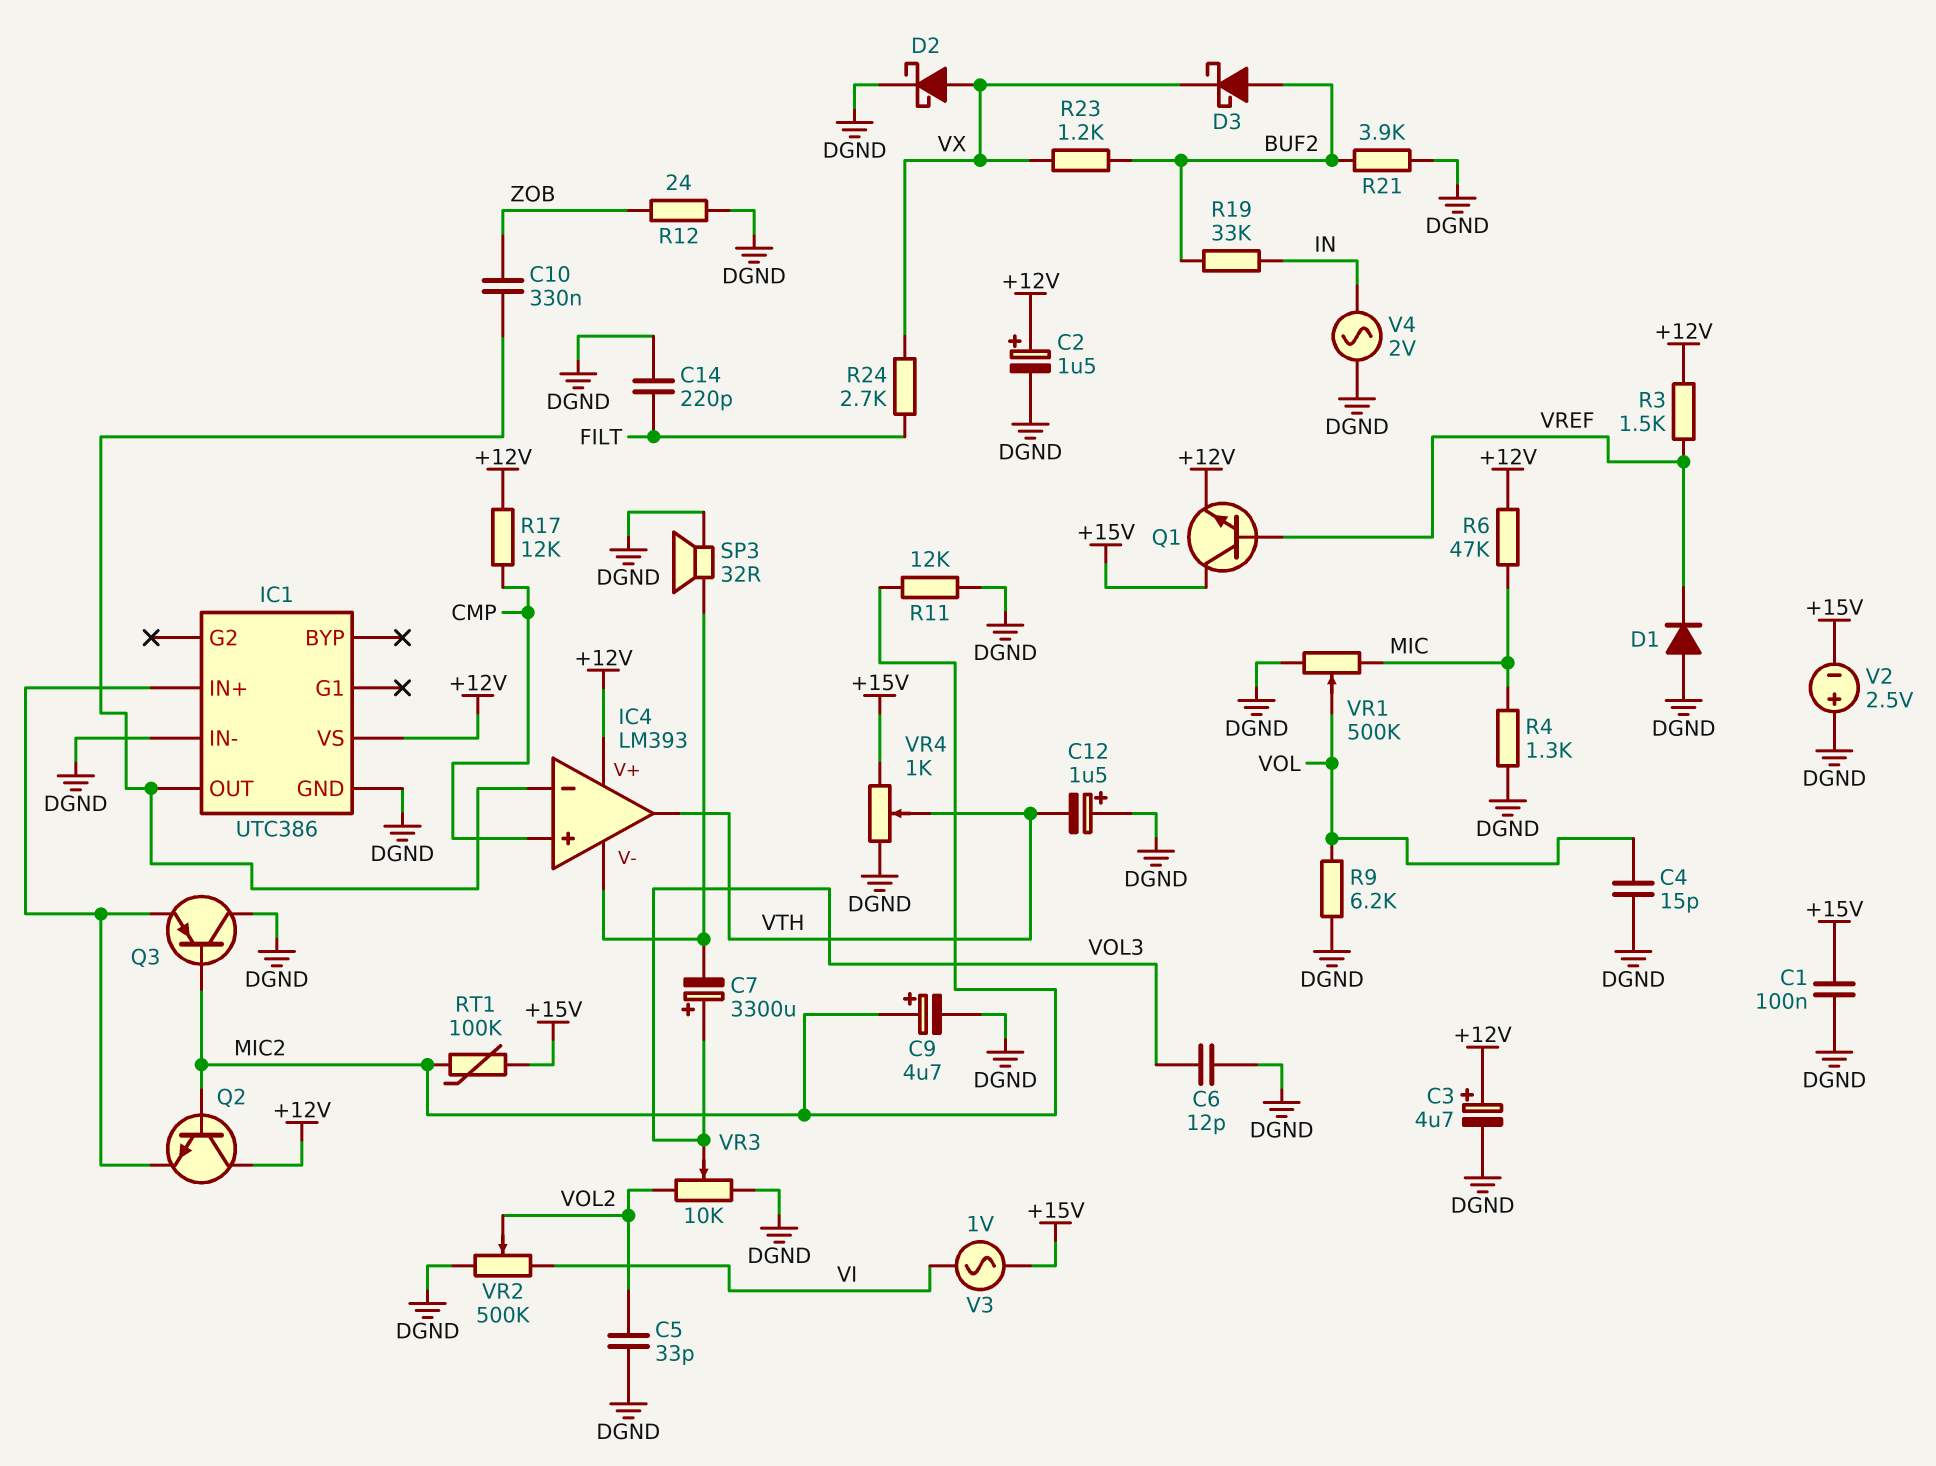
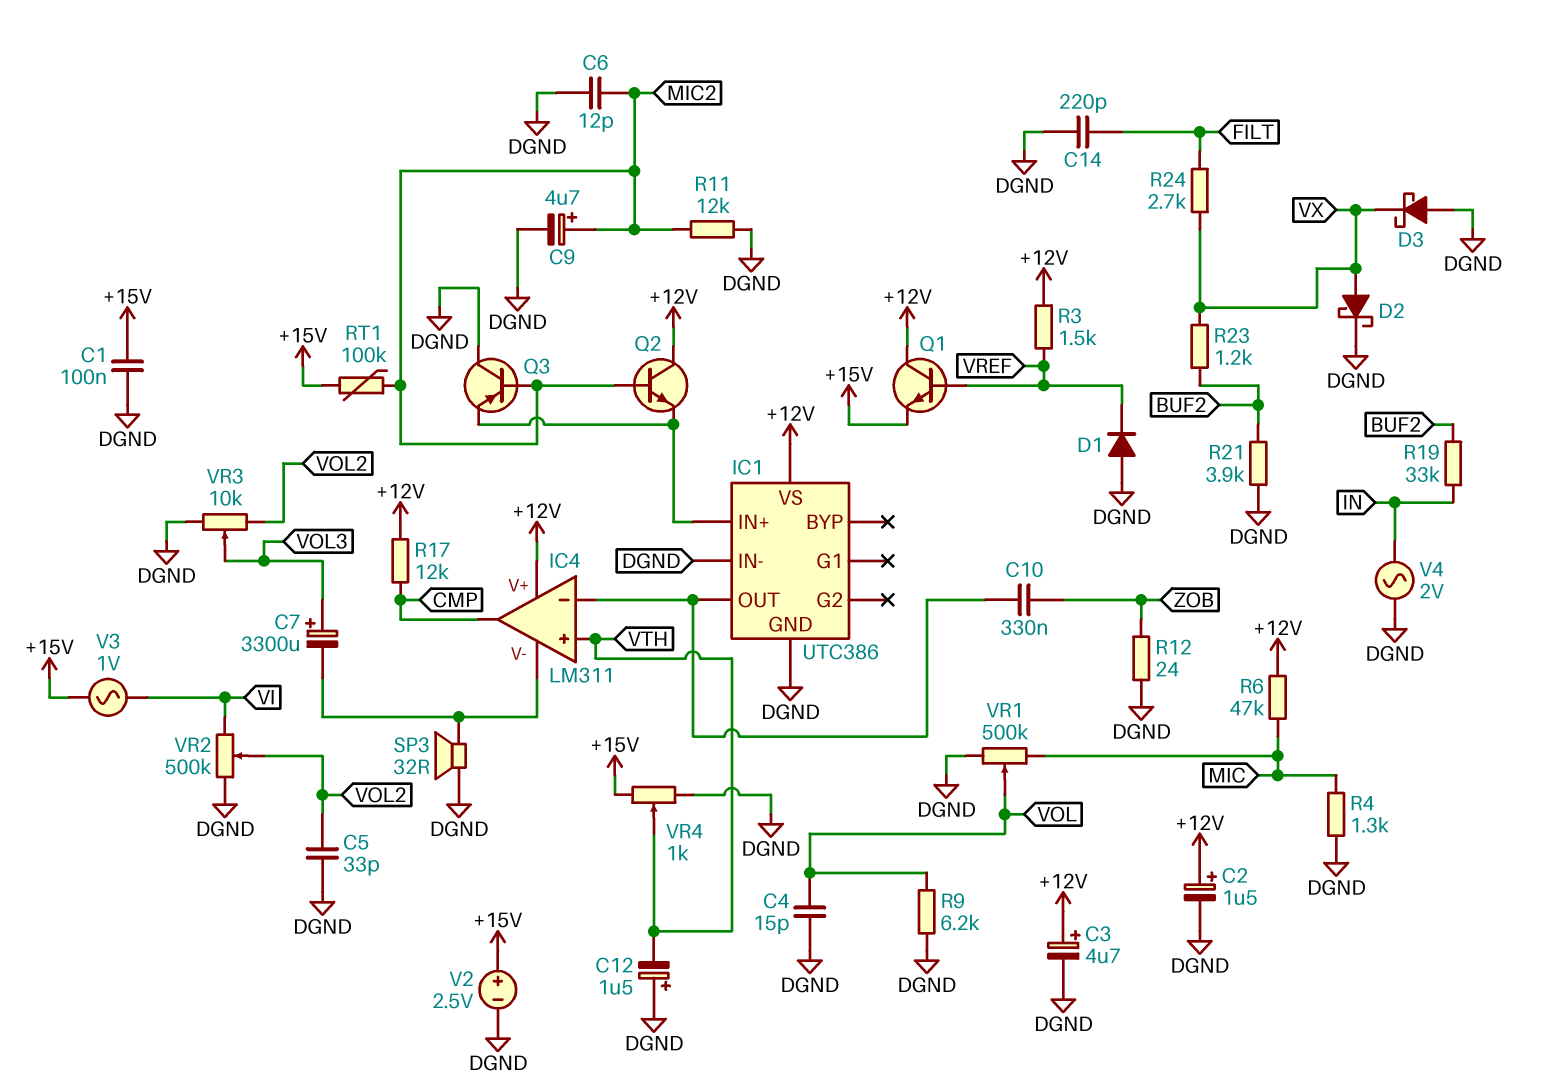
C6: 12pF (DGND, VOL3) -> 12pF (DGND, MIC2)
D3: schottky (A BUF2, K VX) -> schottky (A DGND, K VX)
IC4: LM393 -> LM311
IC4 pin in+: CMP -> VTH
IC4 pin out: VTH -> CMP
Q1: NPN (B VREF, C +15V, E +12V) -> NPN (B VREF, C +12V, E +15V)
V2: 2.5V (plus DGND, minus +15V) -> 2.5V (plus +15V, minus DGND)

